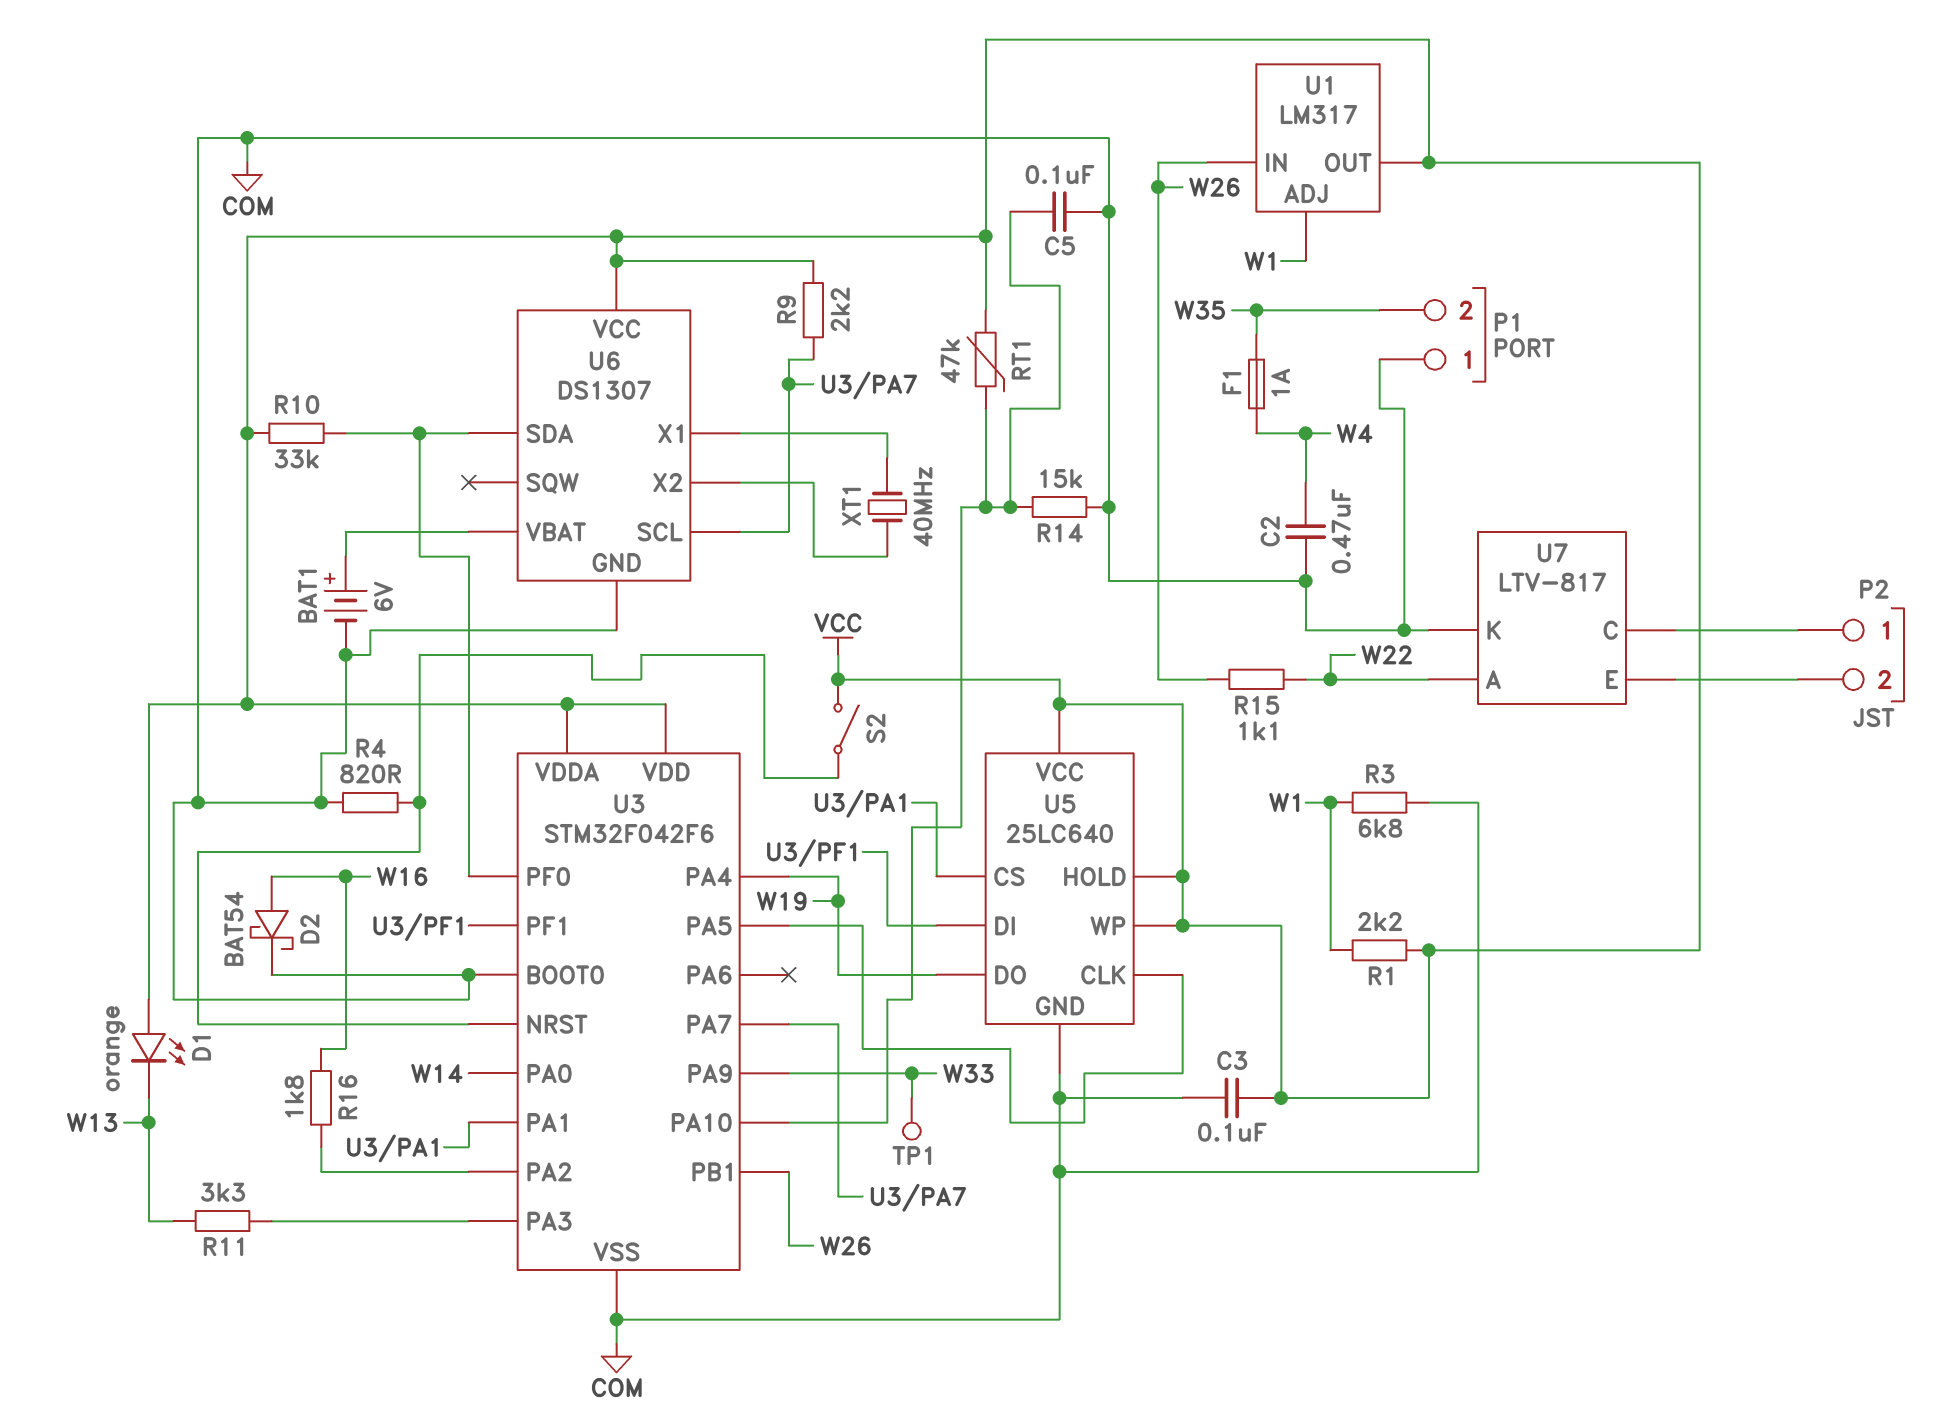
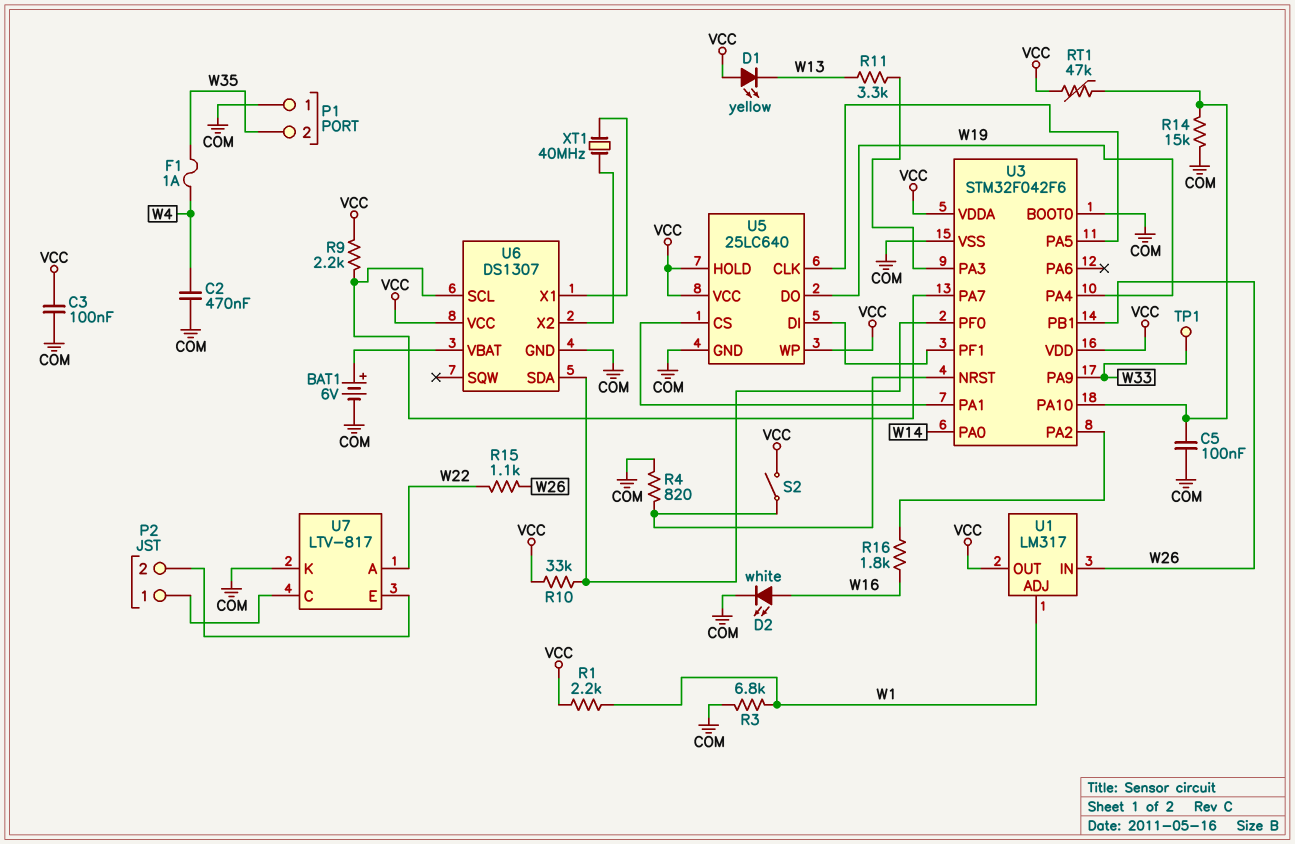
D1: LED orange (A VCC, K W13) -> LED yellow (A VCC, K W13)
D2: schottky BAT54 (A W16, K COM) -> LED white (A W16, K COM)

